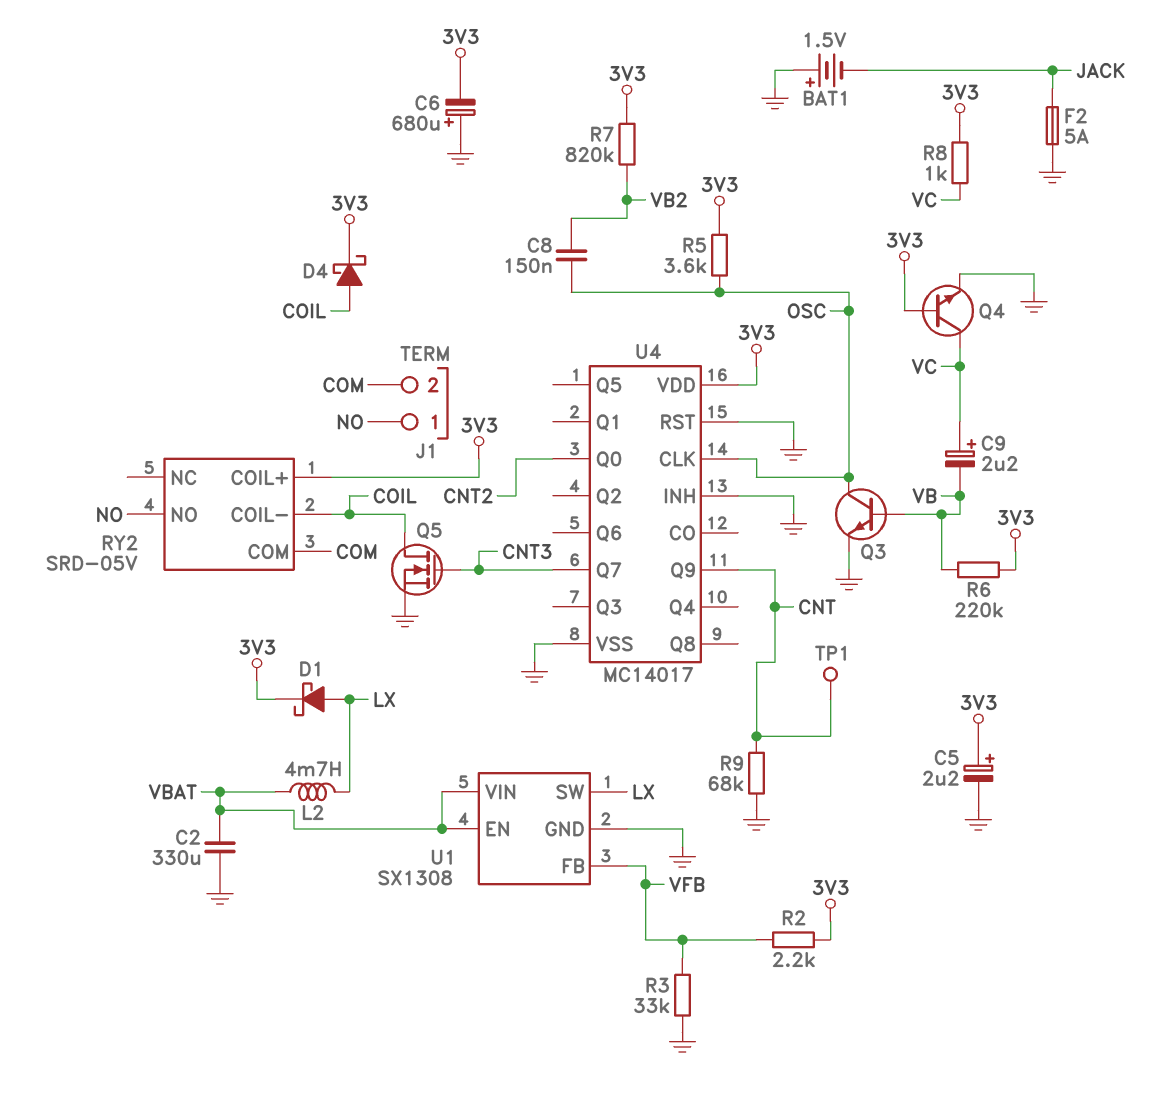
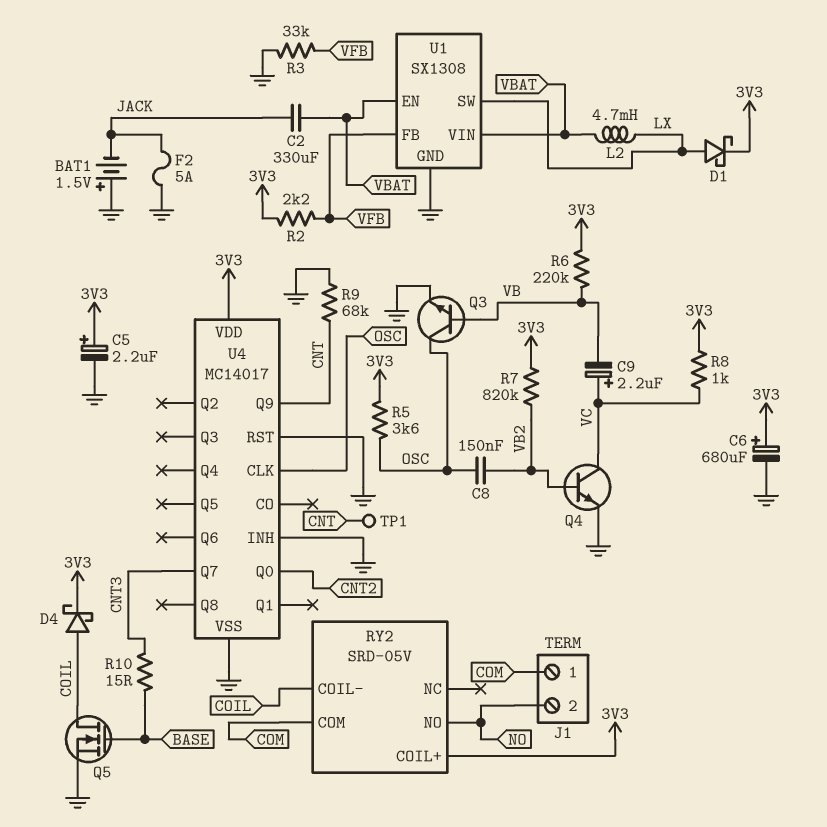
C2: 330uF (GND, VBAT) -> 330uF (JACK, VBAT)
C6: 680uF (plus GND, minus 3V3) -> 680uF (plus 3V3, minus GND)
J1 pin 1: NO -> COM
J1 pin 2: COM -> NO
Q4: NPN (B 3V3, C VC, E GND) -> NPN (B VB2, C VC, E GND)
Q5: NMOS (G CNT3, D COIL, S GND) -> NMOS (G BASE, D COIL, S GND)
R10: none -> 15 (BASE, CNT3)

